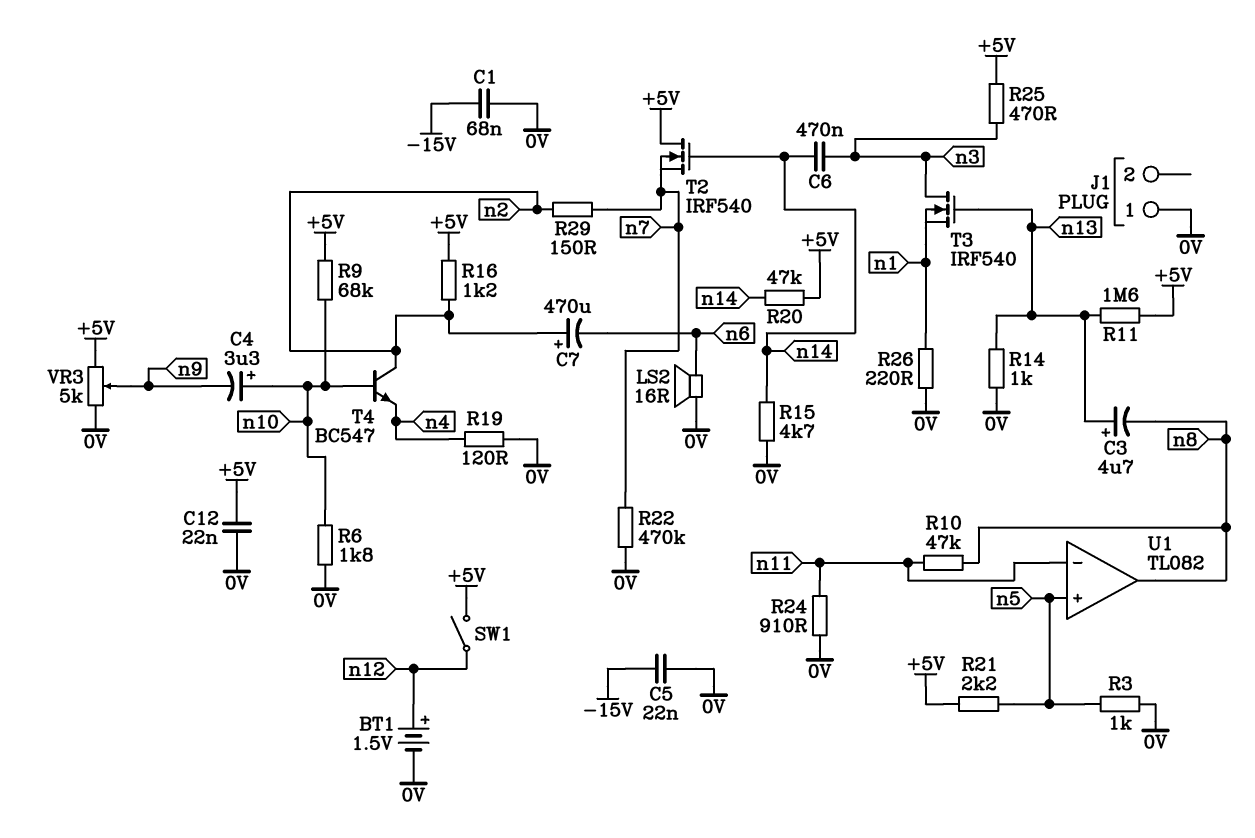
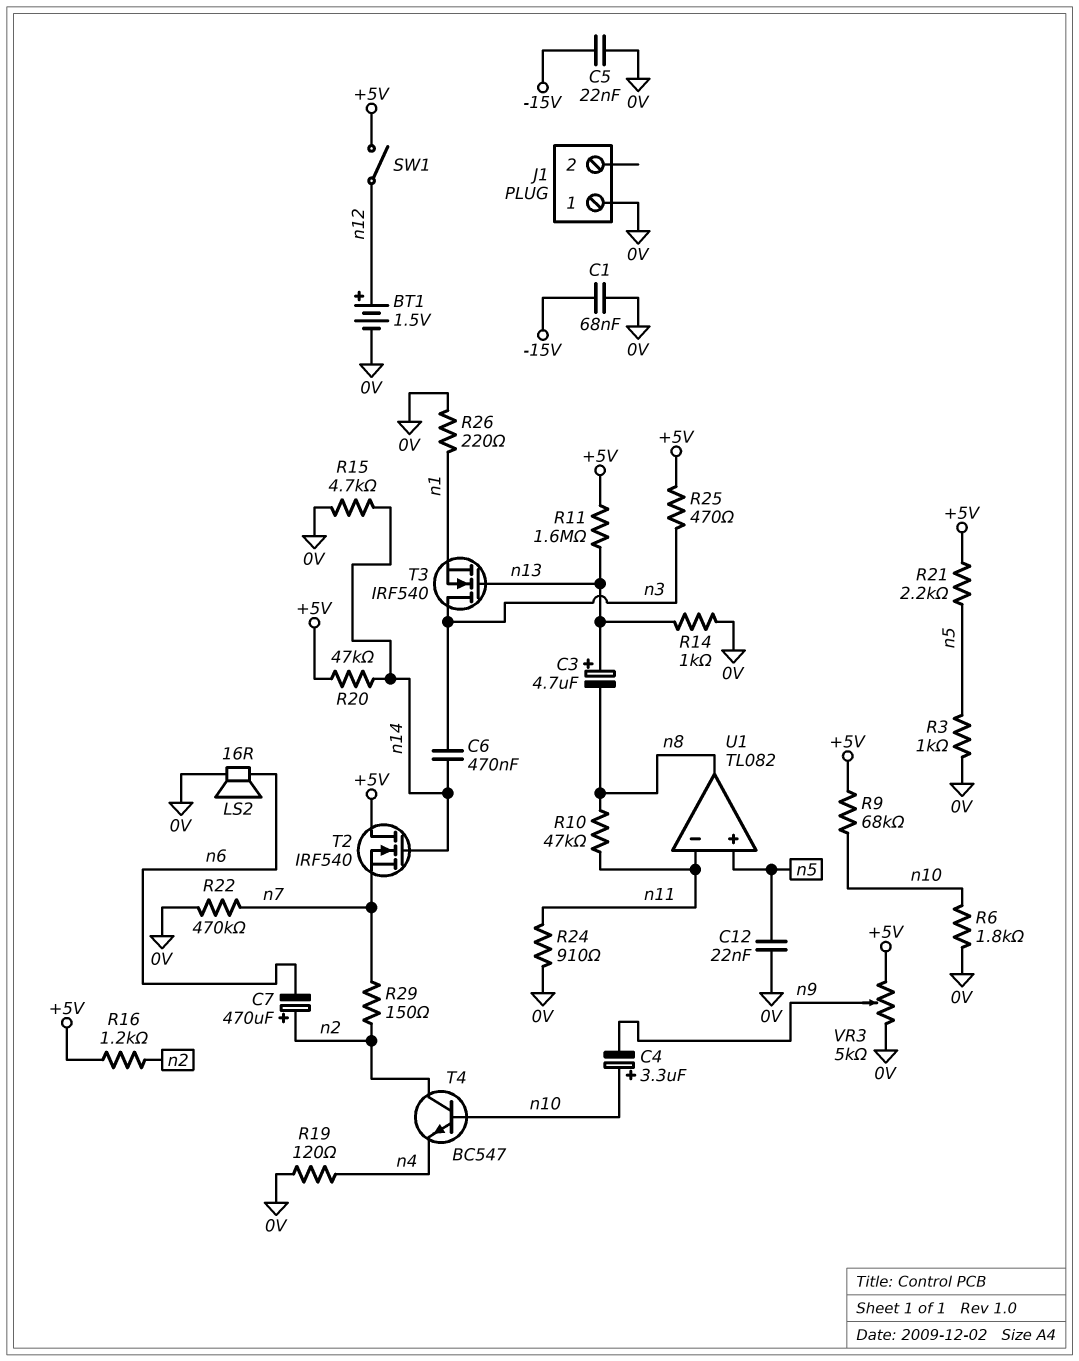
C12: 22nF (+5V, 0V) -> 22nF (0V, n5)

